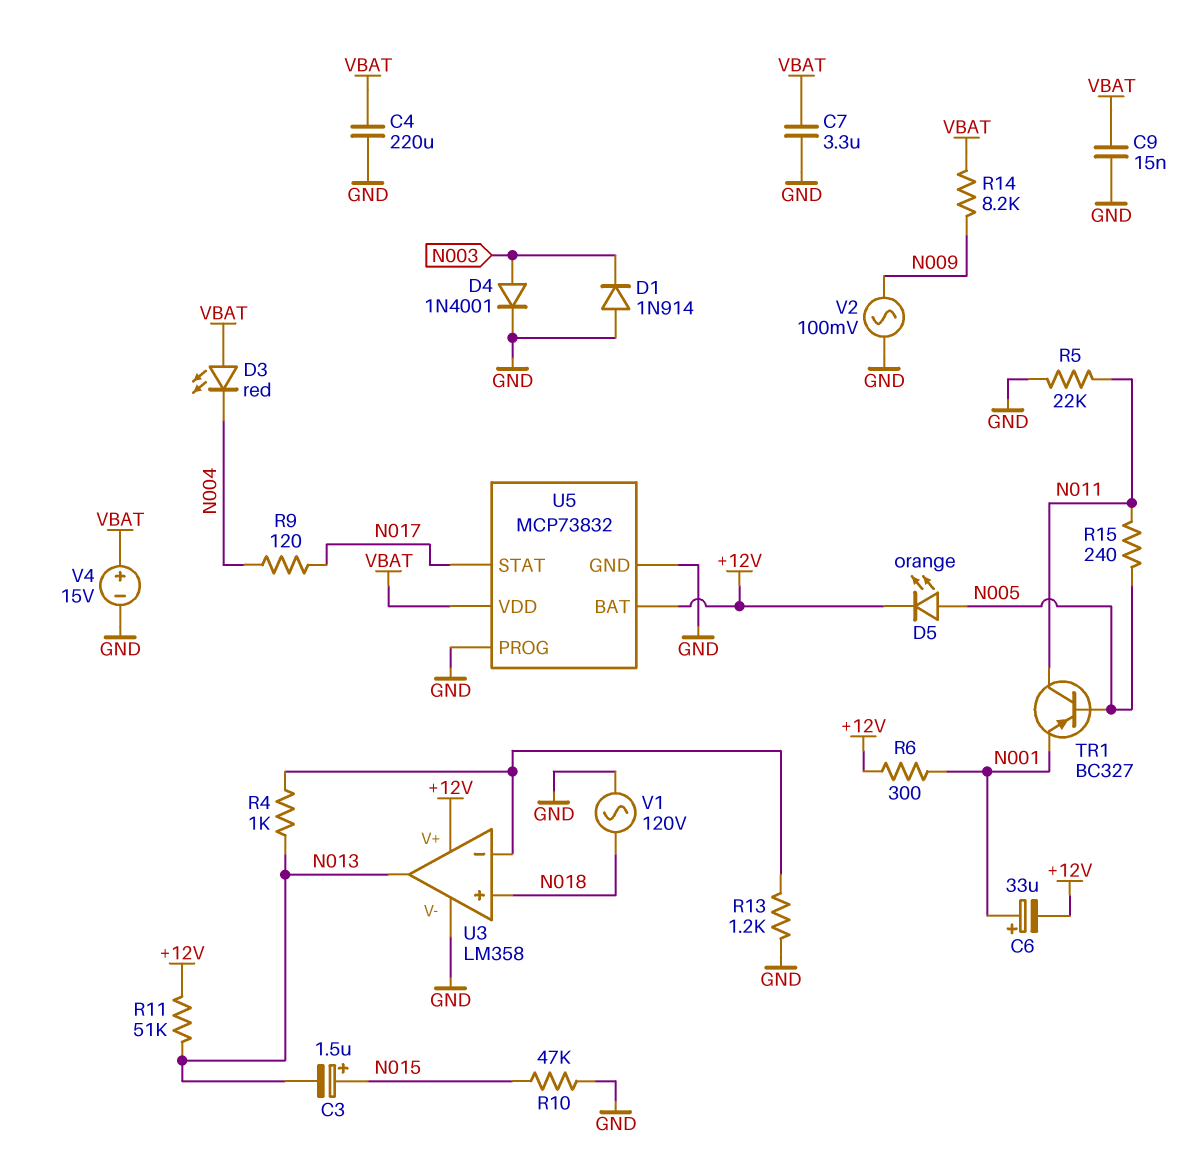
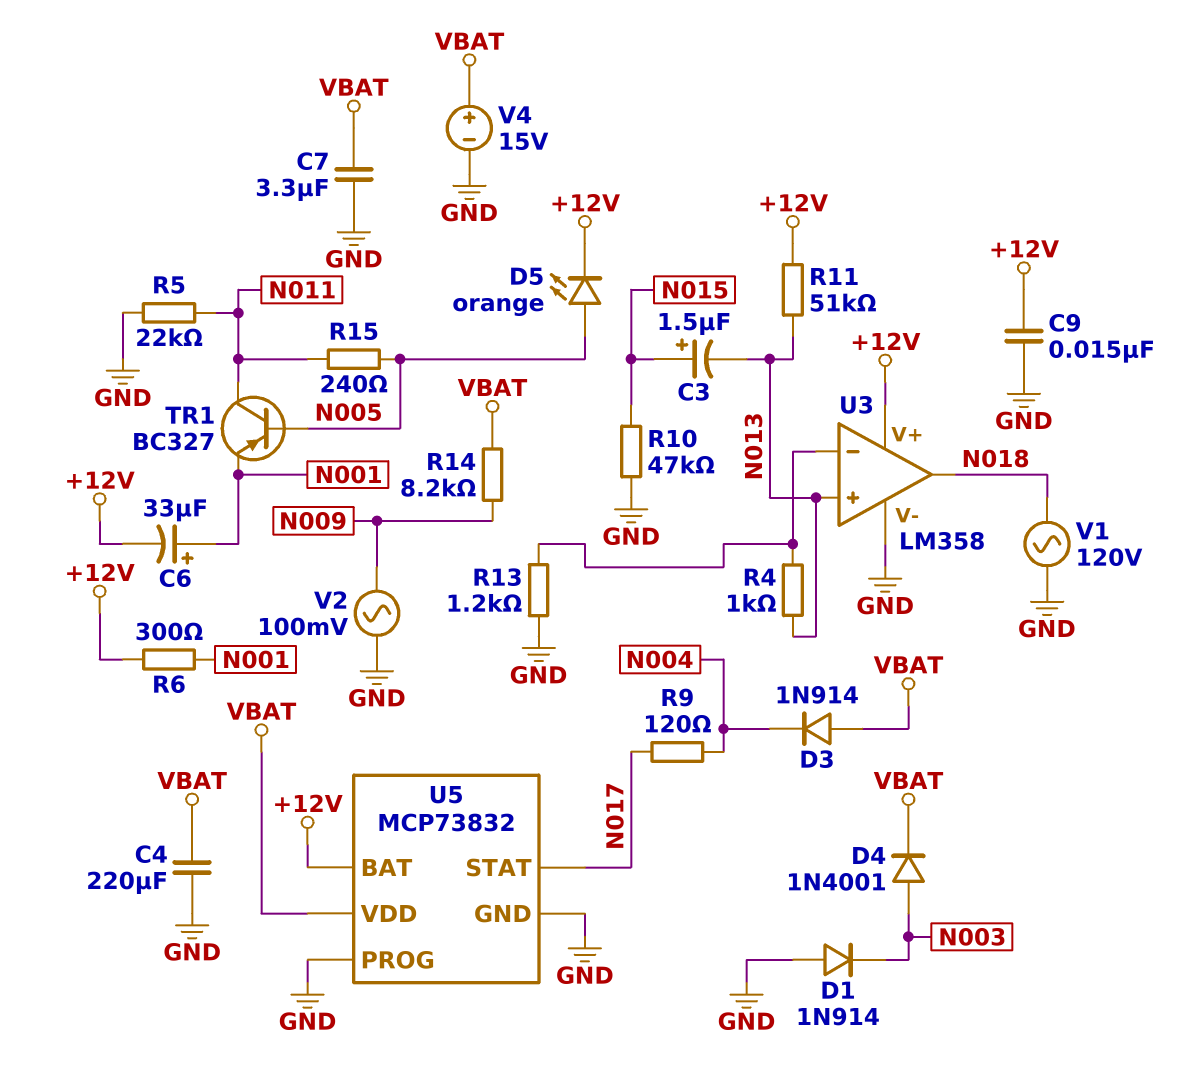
C9: 15nF (GND, VBAT) -> 15nF (+12V, GND)
D3: LED red (A VBAT, K N004) -> diode 1N914 (A VBAT, K N004)
D4: diode 1N4001 (A N003, K GND) -> diode 1N4001 (A N003, K VBAT)
U3 pin in+: N018 -> N013
U3 pin out: N013 -> N018

